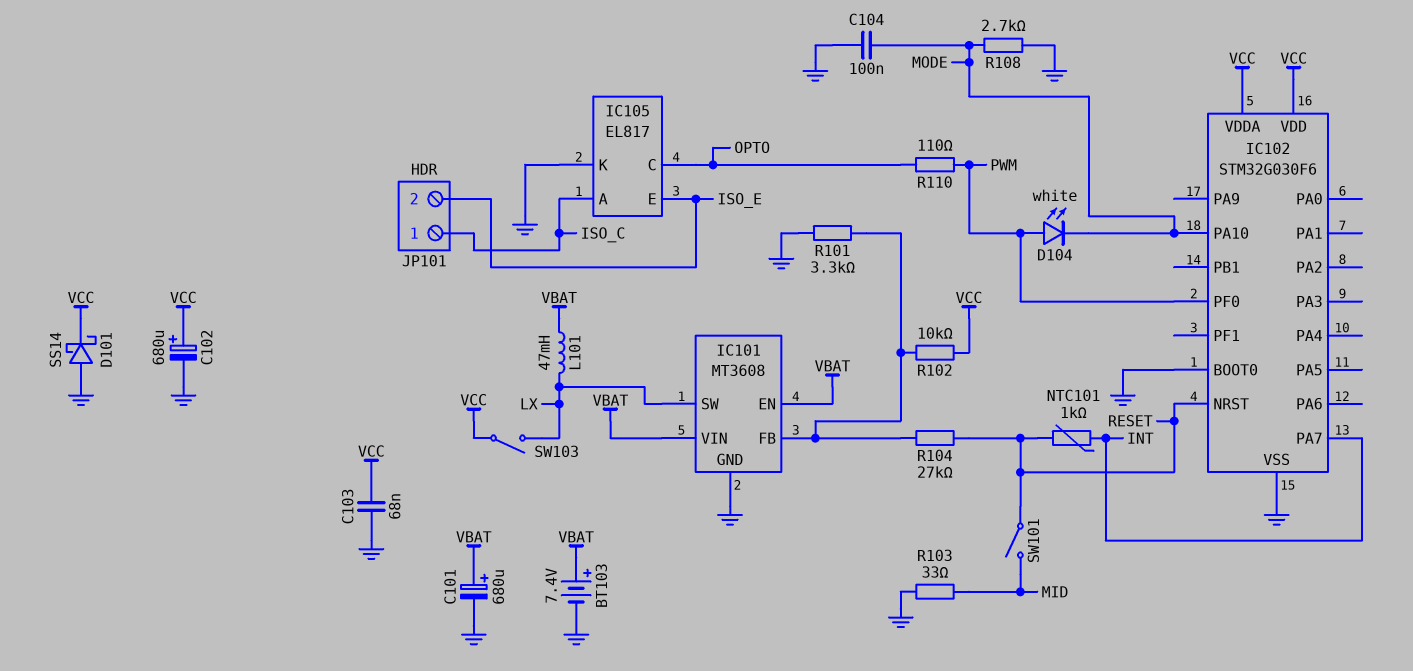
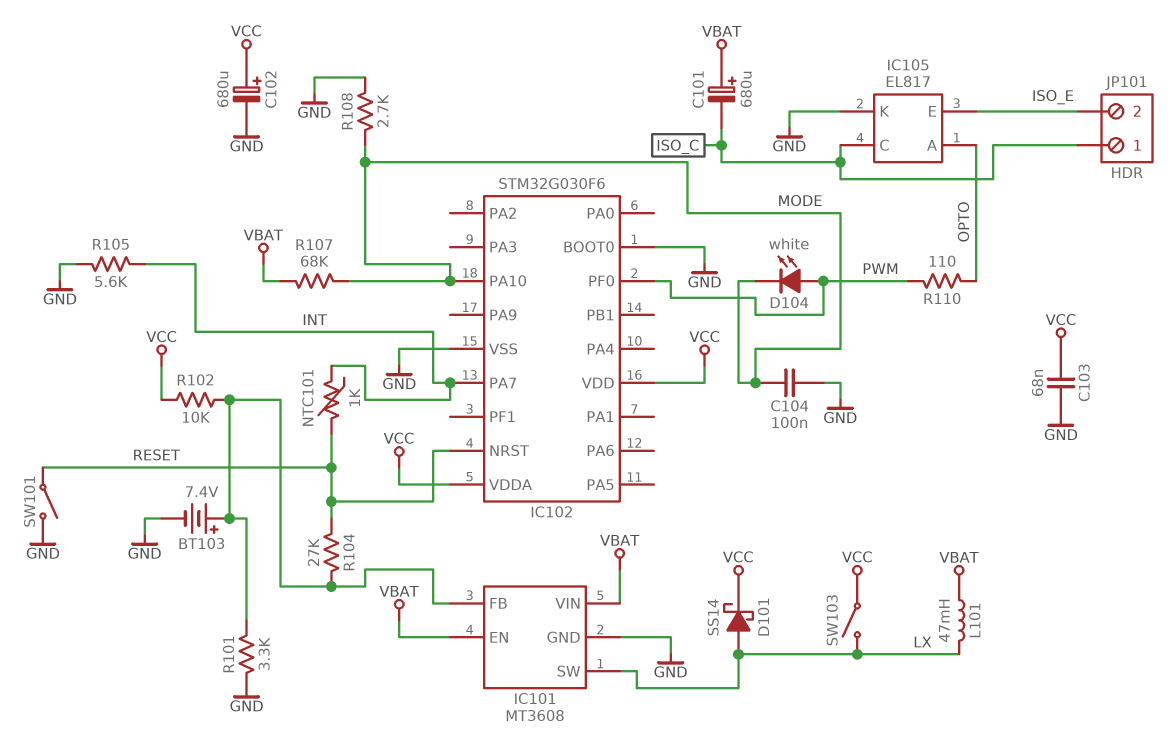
BT103: 7.4V (plus VBAT, minus GND) -> 7.4V (plus IC101/FB, minus GND)
C101: 680uF (plus VBAT, minus GND) -> 680uF (plus VBAT, minus ISO_C)
D101: schottky SS14 (A GND, K VCC) -> schottky SS14 (A LX, K VCC)
IC105 pin A: ISO_C -> OPTO
IC105 pin C: OPTO -> ISO_C
R103: 33 (GND, MID) -> none
R105: none -> 5.6k (GND, INT)
R107: none -> 68k (MODE, VBAT)
SW101: switch (MID, RESET) -> switch (GND, RESET)

